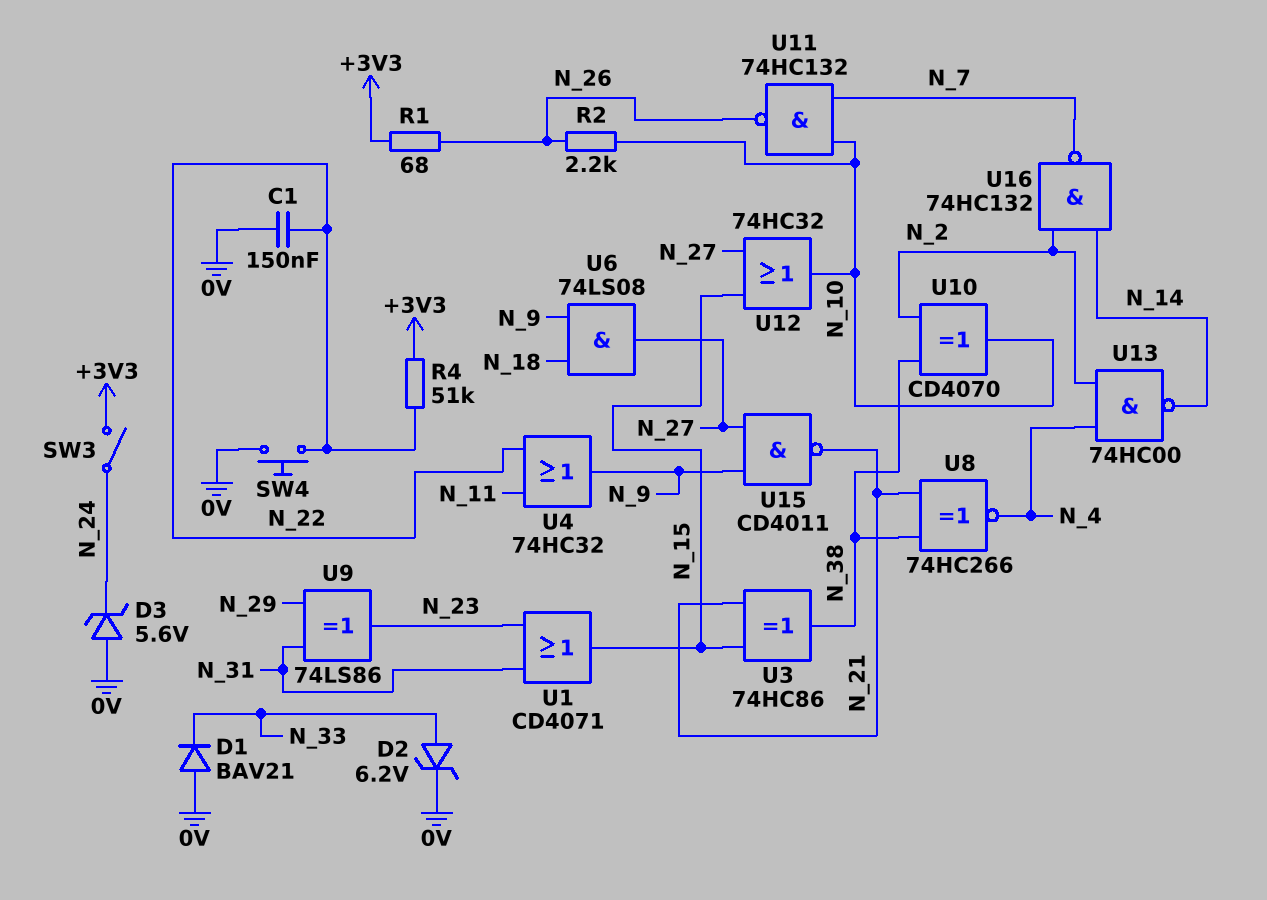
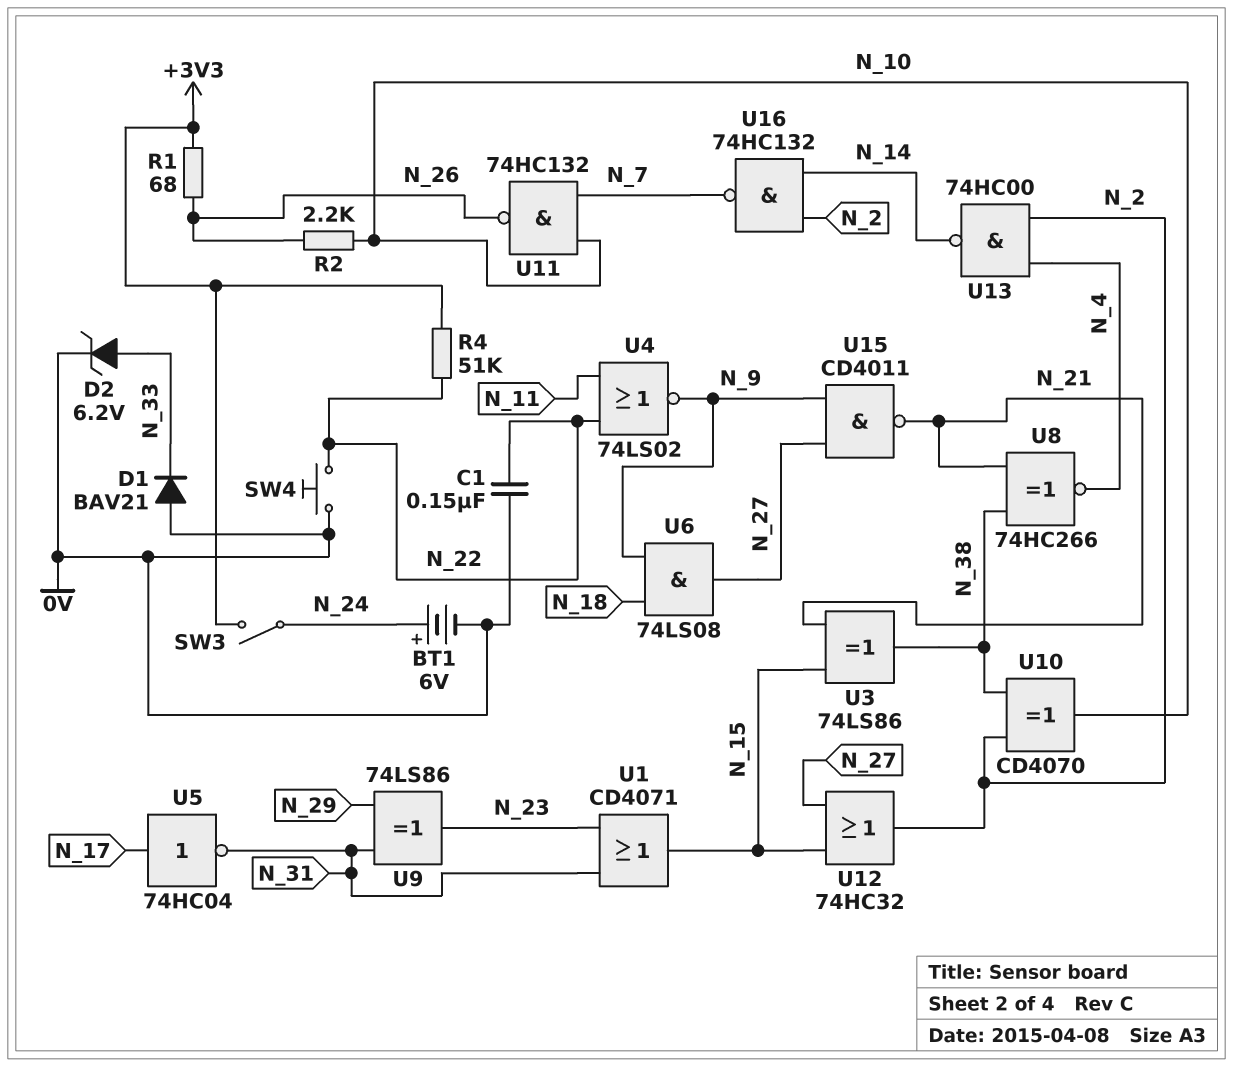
BT1: none -> 6V (plus N_24, minus 0V)
D3: zener 5.6V (A 0V, K N_24) -> none
U3: XOR 74HC86 (in N_15, in N_21, out N_38) -> XOR 74LS86 (in N_15, in N_21, out N_38)
U4: OR 74HC32 (in N_11, in N_22, out N_9) -> NOR 74LS02 (in N_11, in N_22, out N_9)
U5: none -> NOT 74HC04 (in N_17, out N_31)
U12: OR 74HC32 (in N_15, in N_27, out N_10) -> OR 74HC32 (in N_15, in N_27, out N_2)

